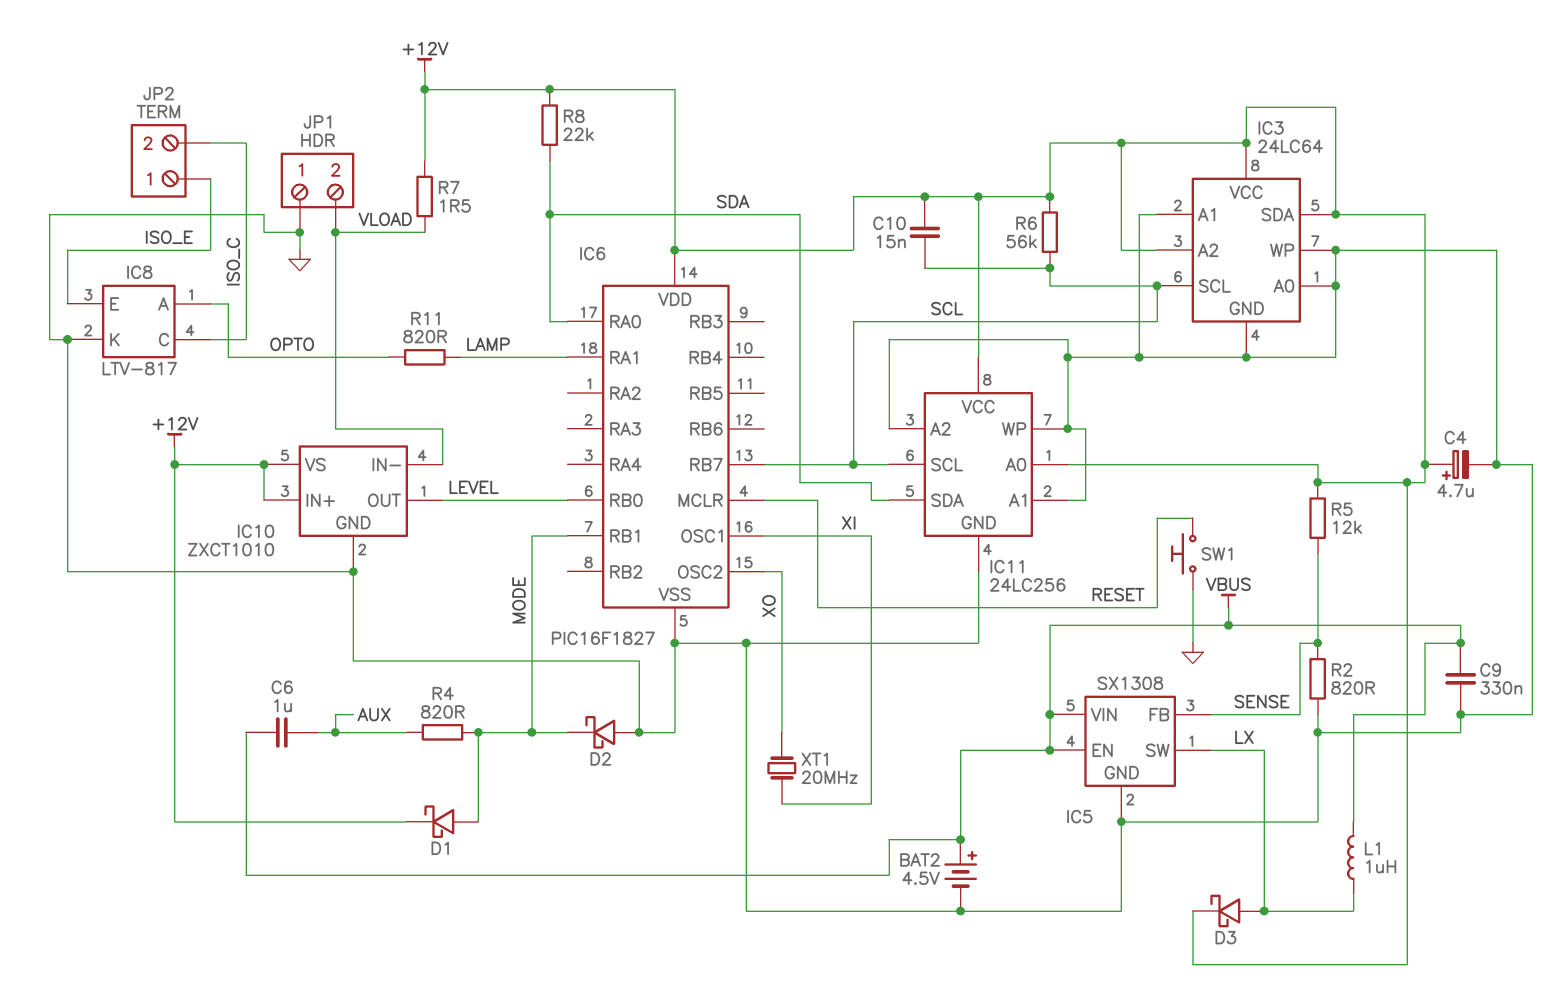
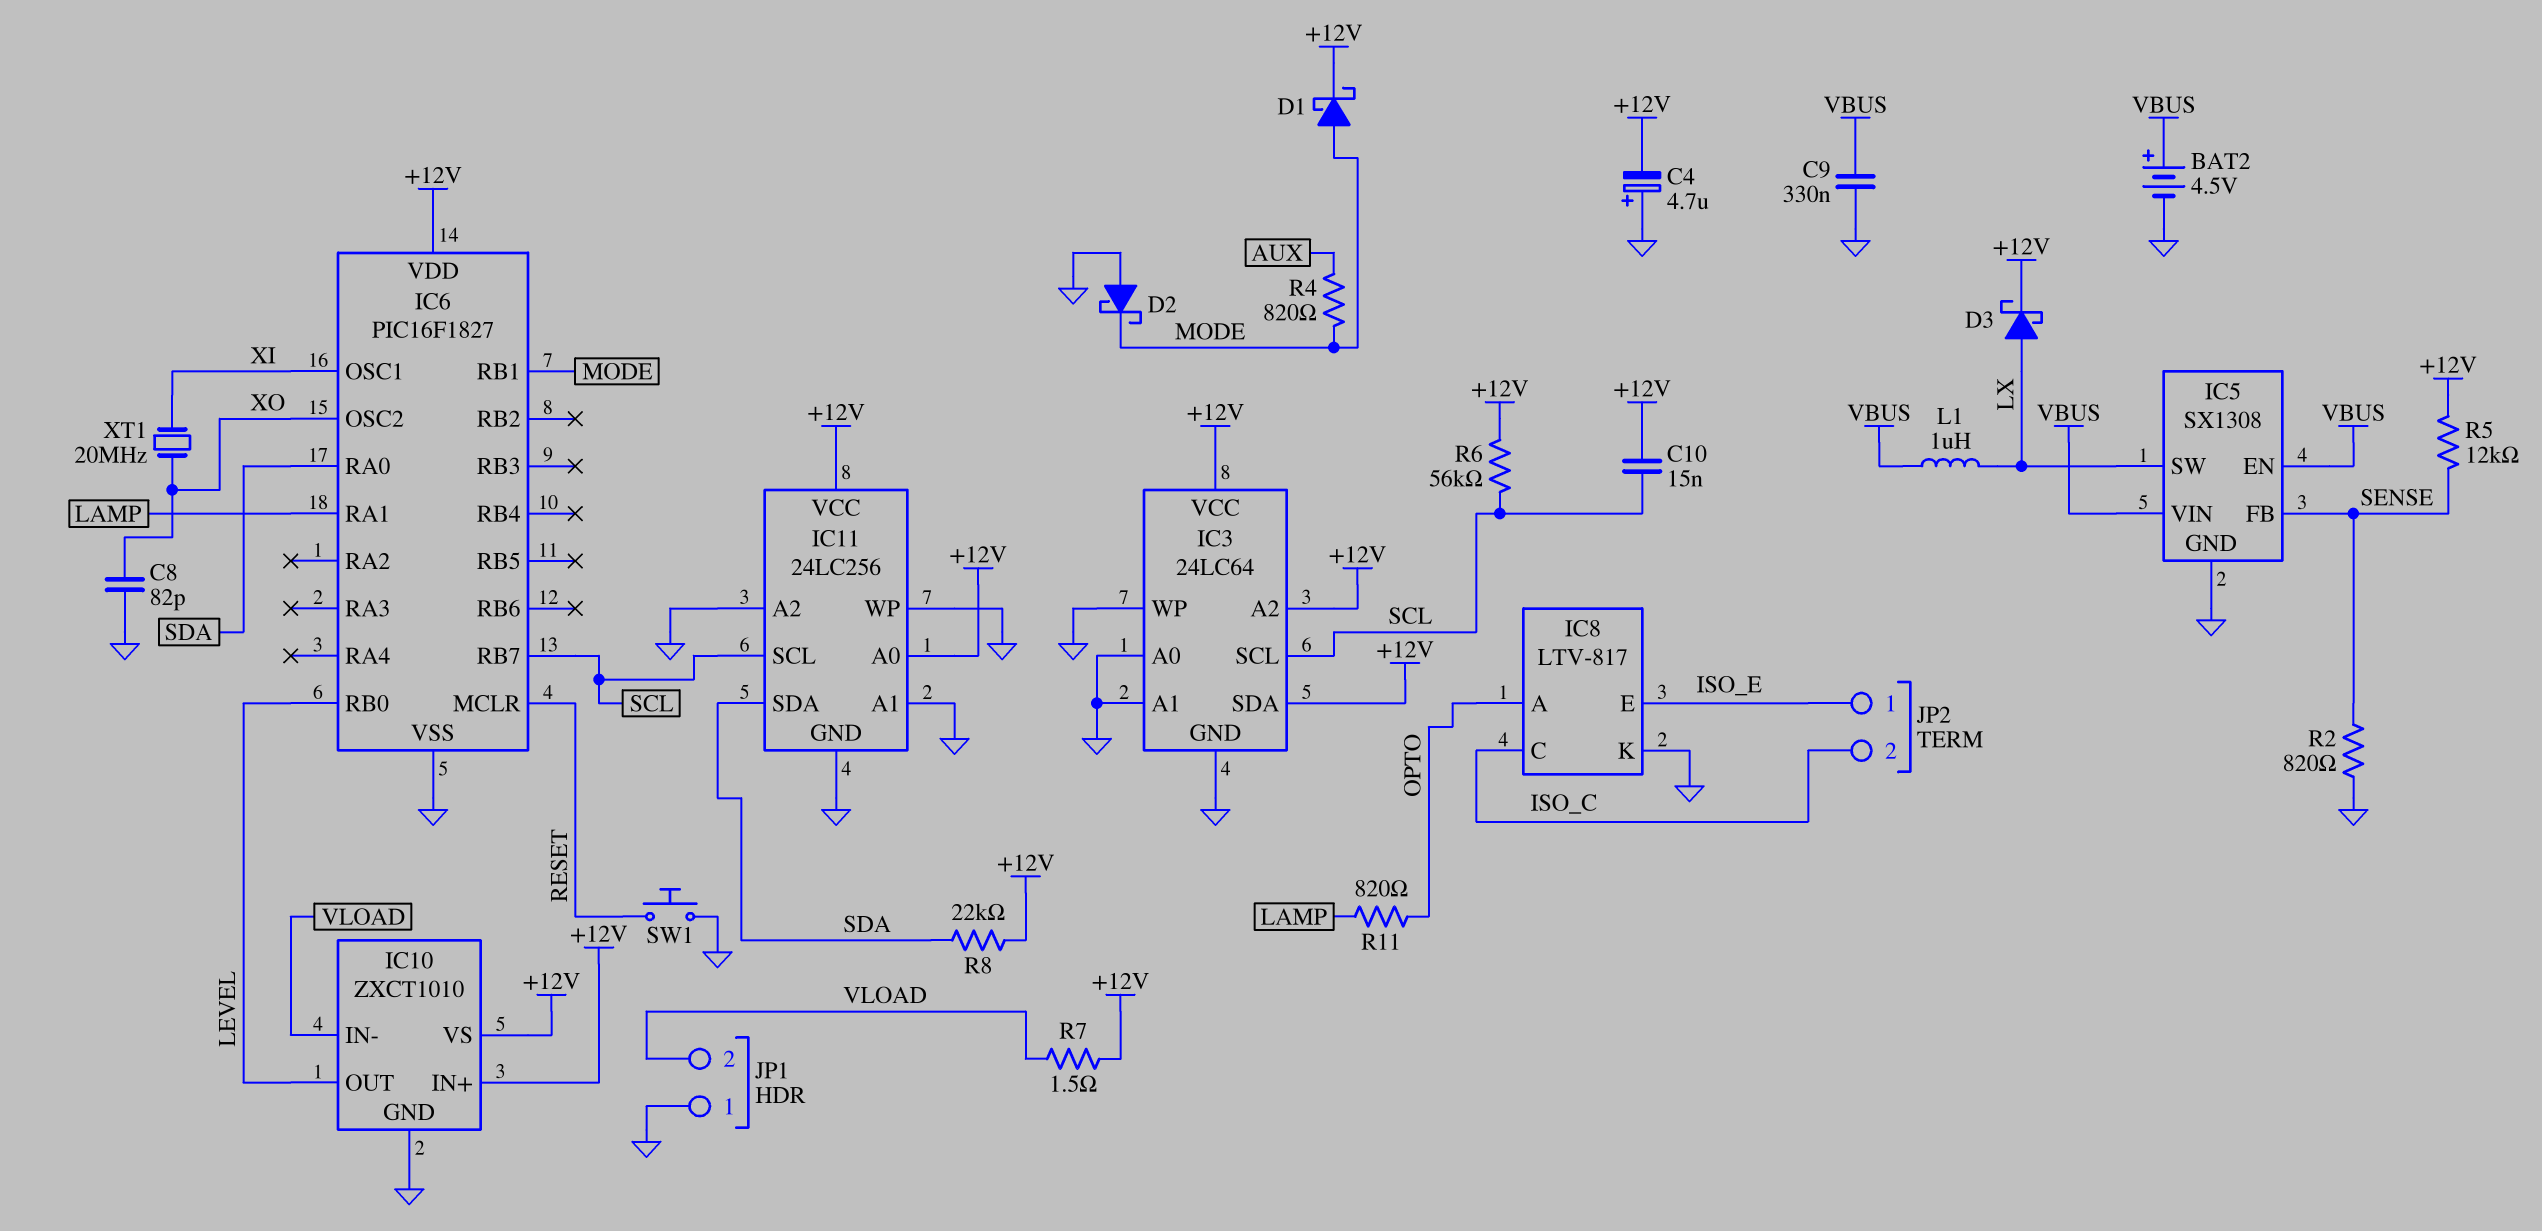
C4: 4.7uF (plus +12V, minus GND) -> 4.7uF (plus GND, minus +12V)
C6: 1uF (AUX, VBUS) -> none
C8: none -> 82pF (GND, XO)

